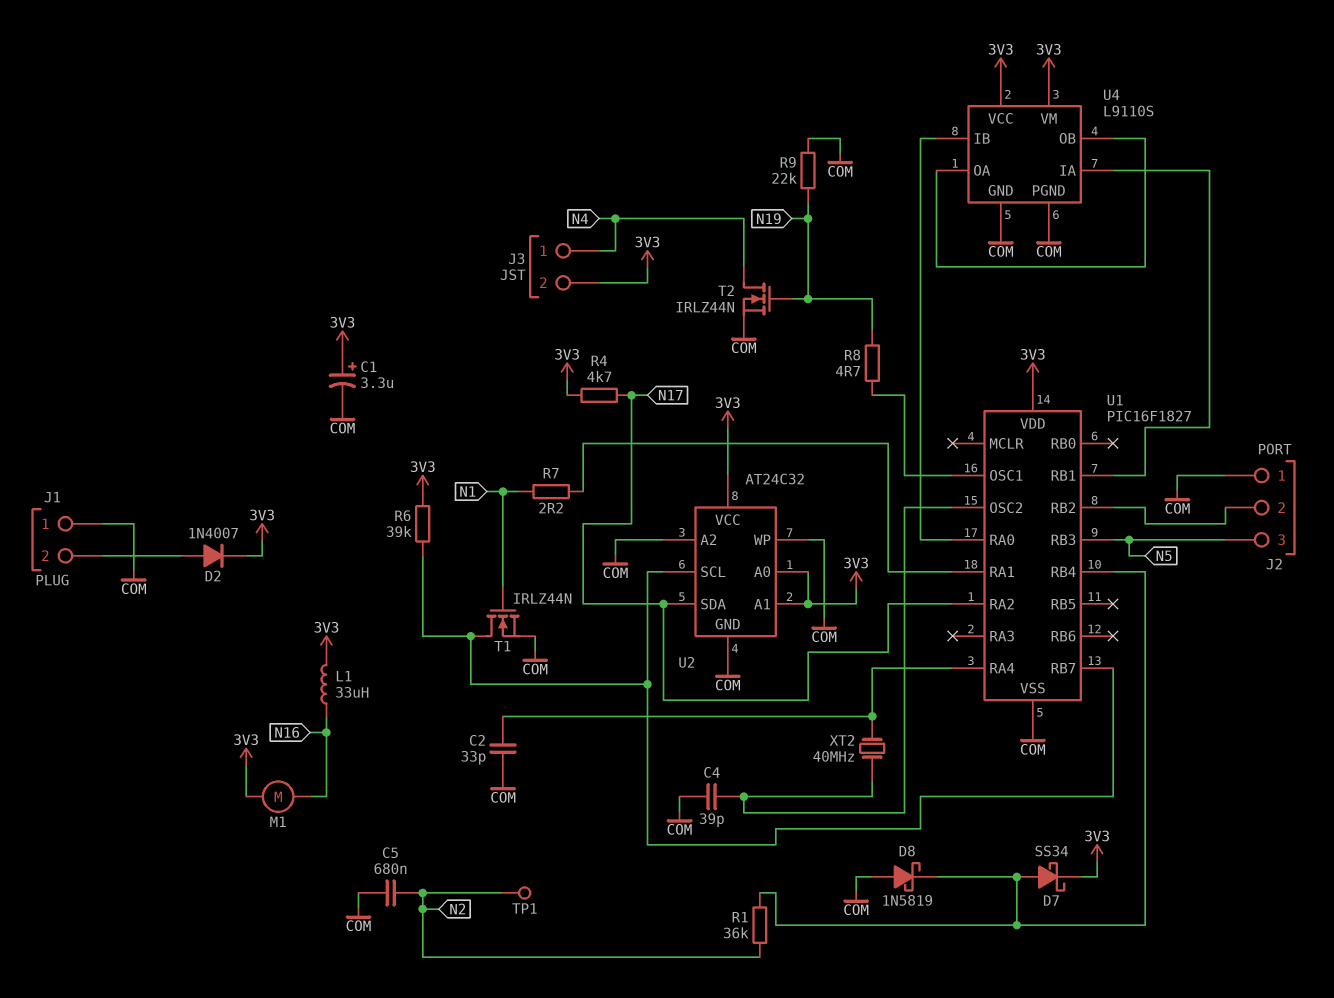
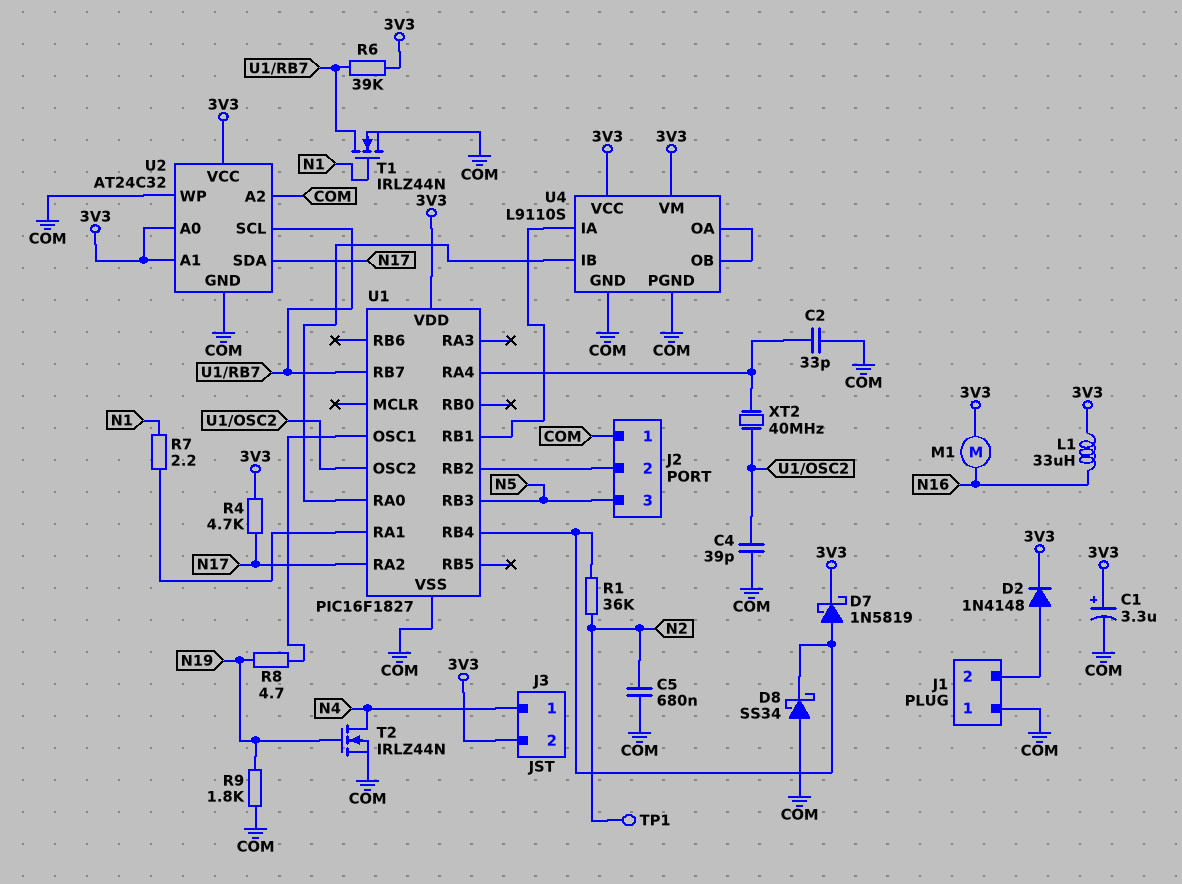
D2: diode 1N4007 (A J1/2, K 3V3) -> diode 1N4148 (A J1/2, K 3V3)
D7: schottky SS34 (A U1/RB4, K 3V3) -> schottky 1N5819 (A U1/RB4, K 3V3)
D8: schottky 1N5819 (A COM, K U1/RB4) -> schottky SS34 (A COM, K U1/RB4)
R9: 22k (COM, N19) -> 1.8k (COM, N19)

